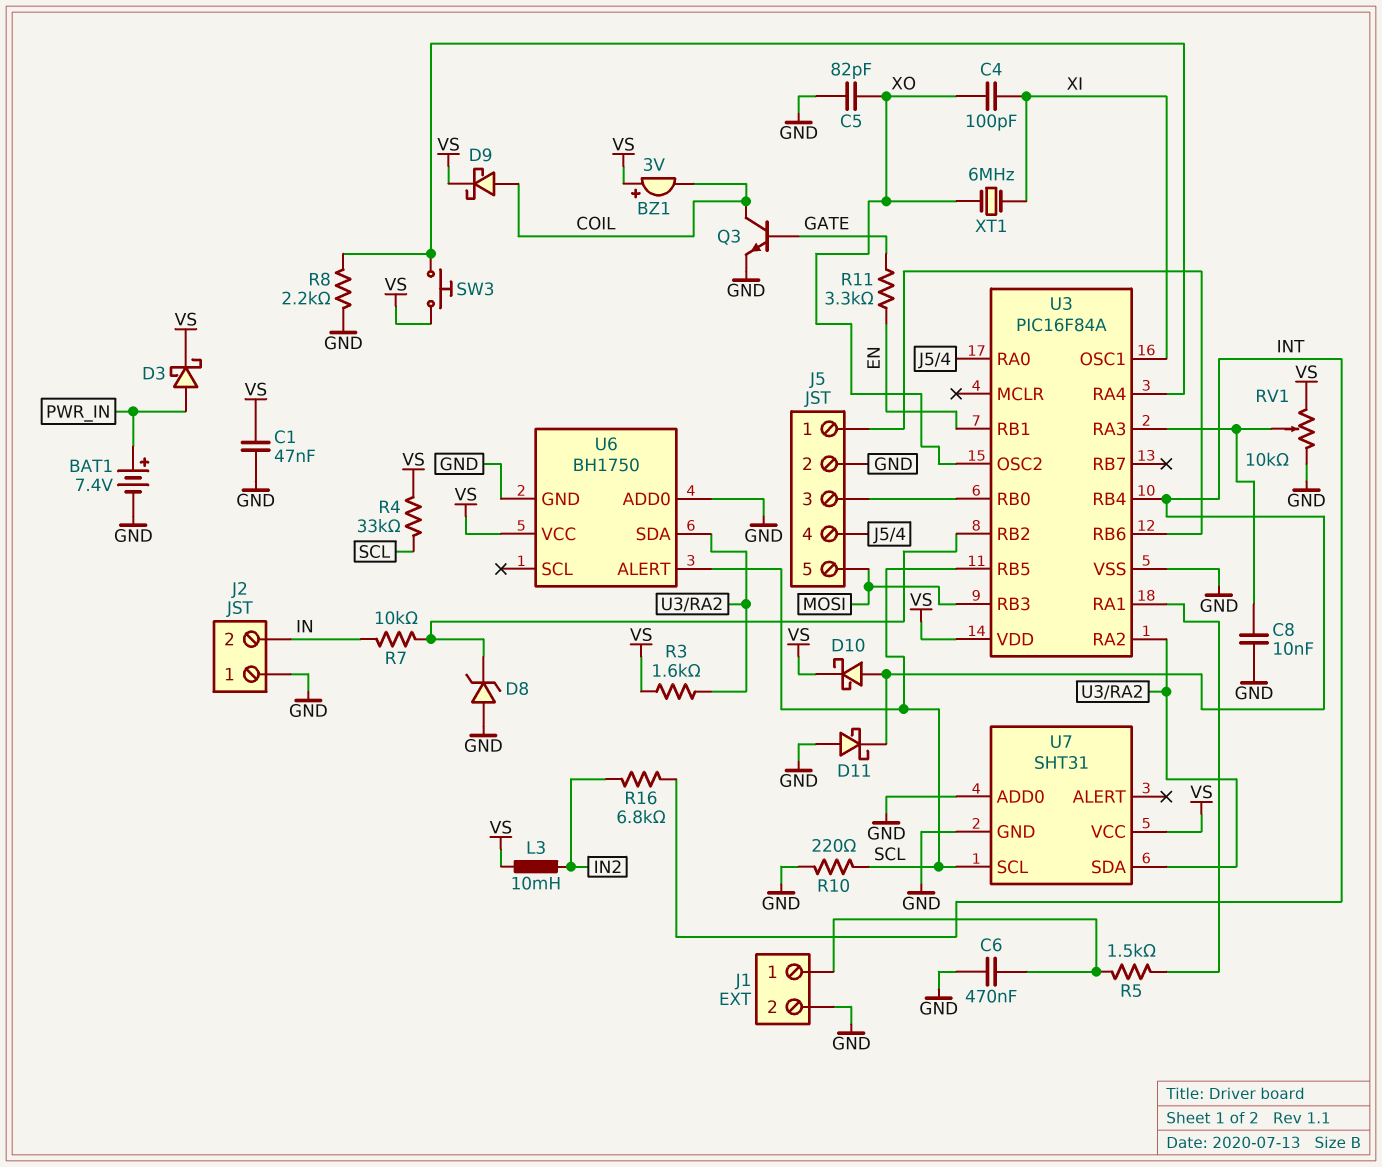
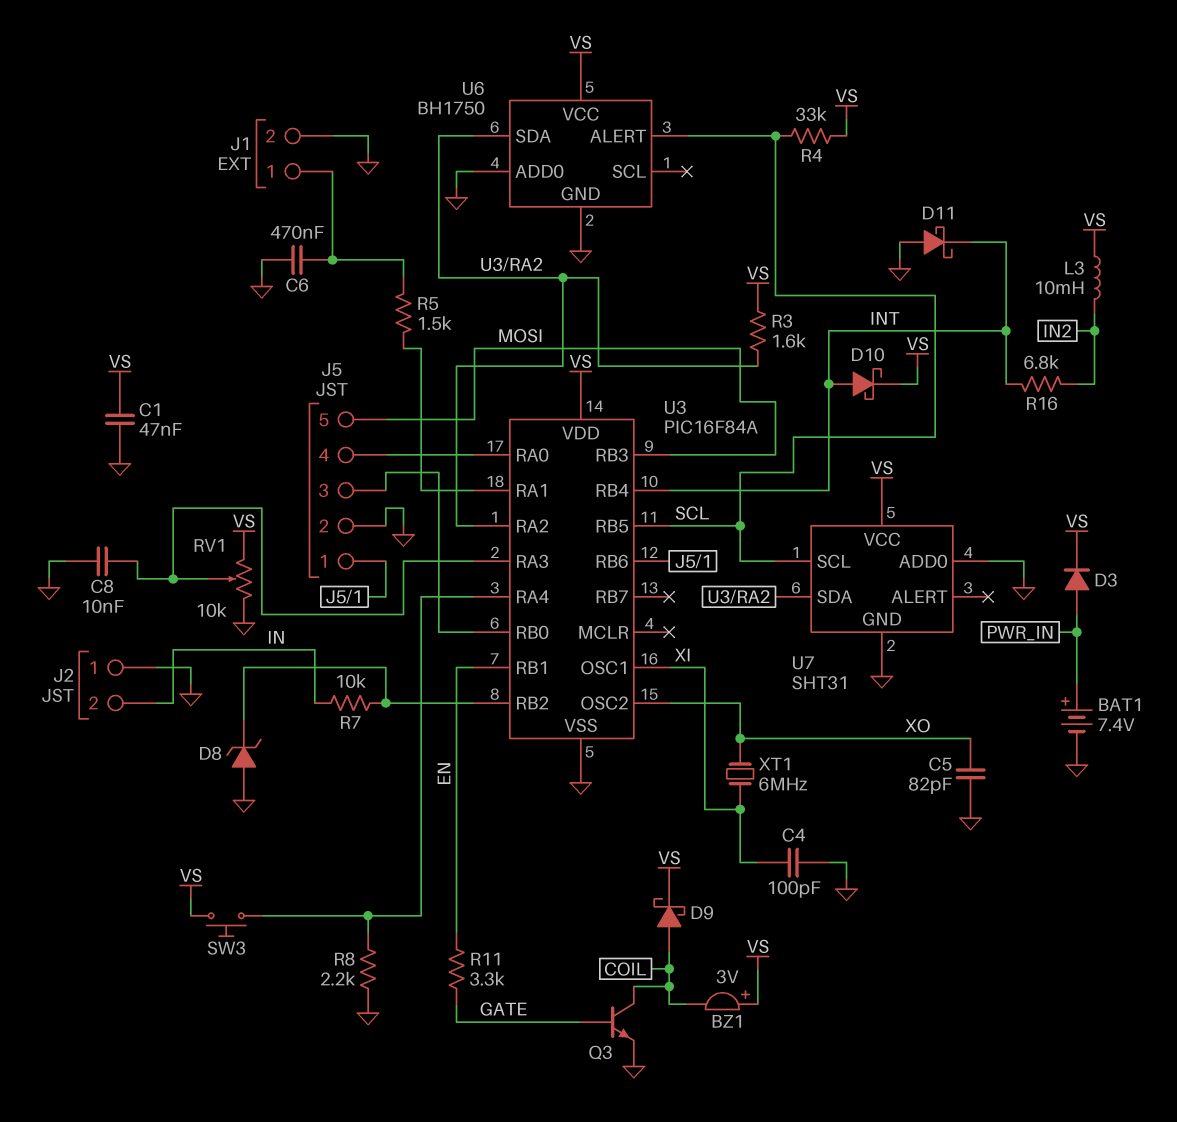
C4: 100pF (XI, XO) -> 100pF (GND, XI)
D3: schottky (A PWR_IN, K VS) -> diode (A PWR_IN, K VS)
R10: 220 (GND, SCL) -> none

